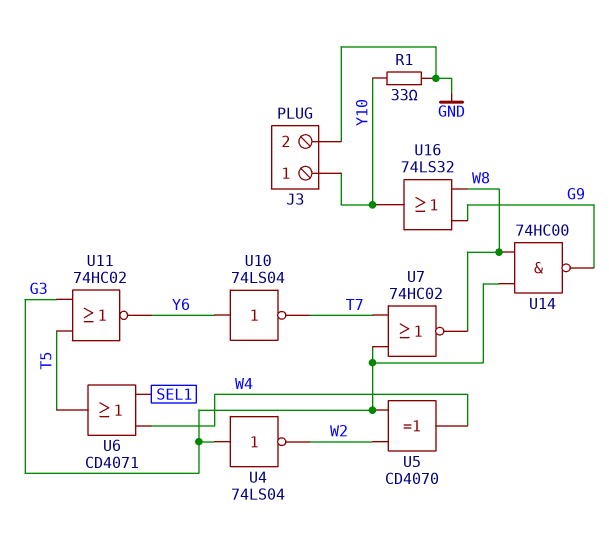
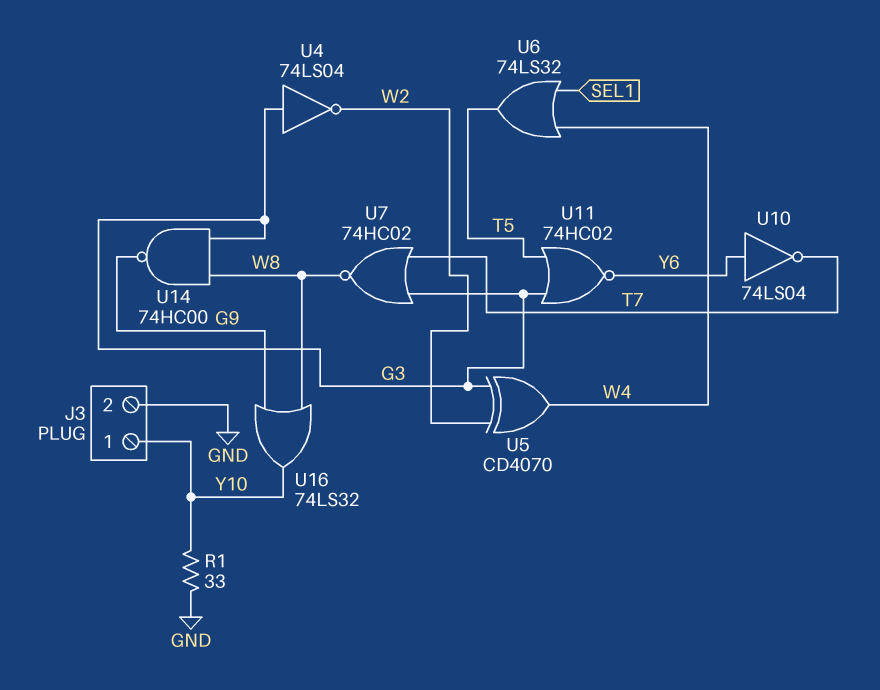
U6: OR CD4071 (in SEL1, in W4, out T5) -> OR 74LS32 (in SEL1, in W4, out T5)

